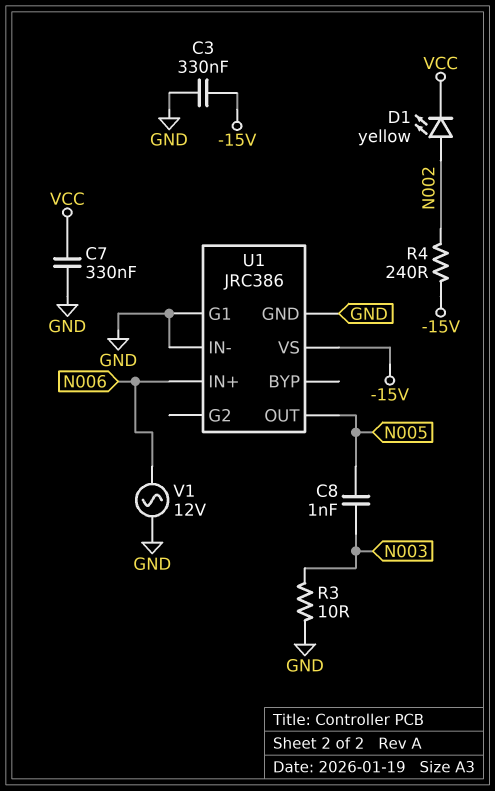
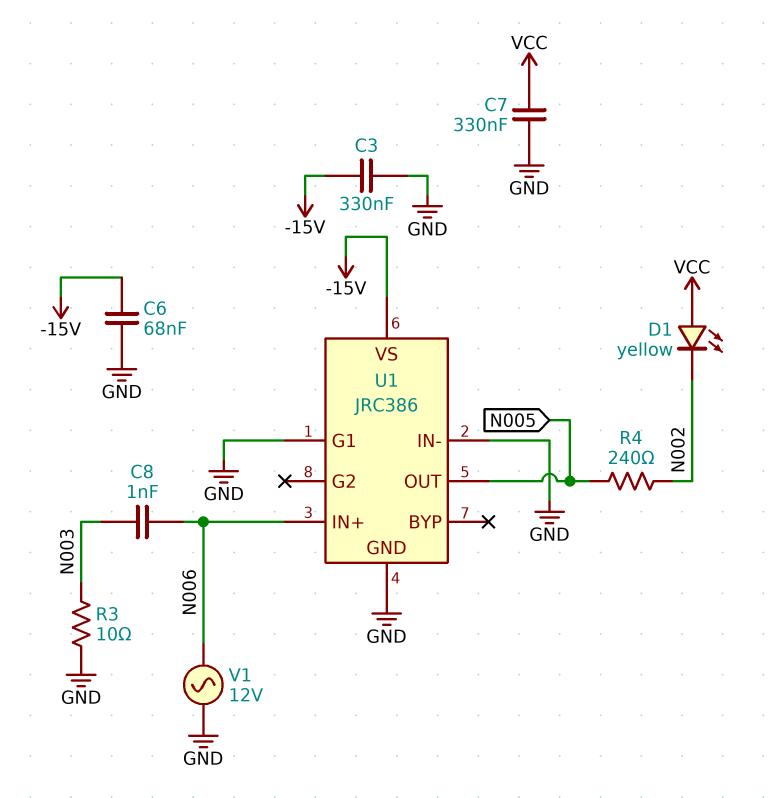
C6: none -> 68nF (-15V, GND)
C8: 1nF (N003, N005) -> 1nF (N003, N006)
D1: LED yellow (A N002, K VCC) -> LED yellow (A VCC, K N002)
R4: 240 (-15V, N002) -> 240 (N002, N005)

